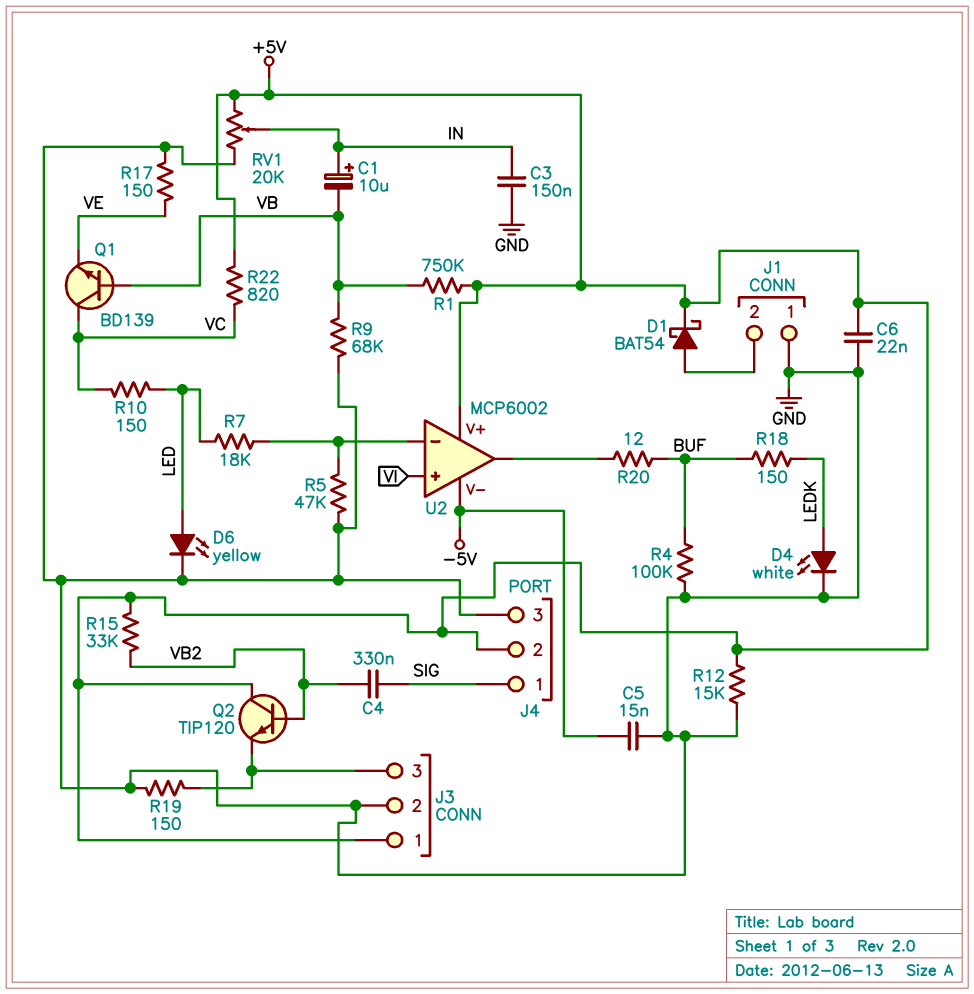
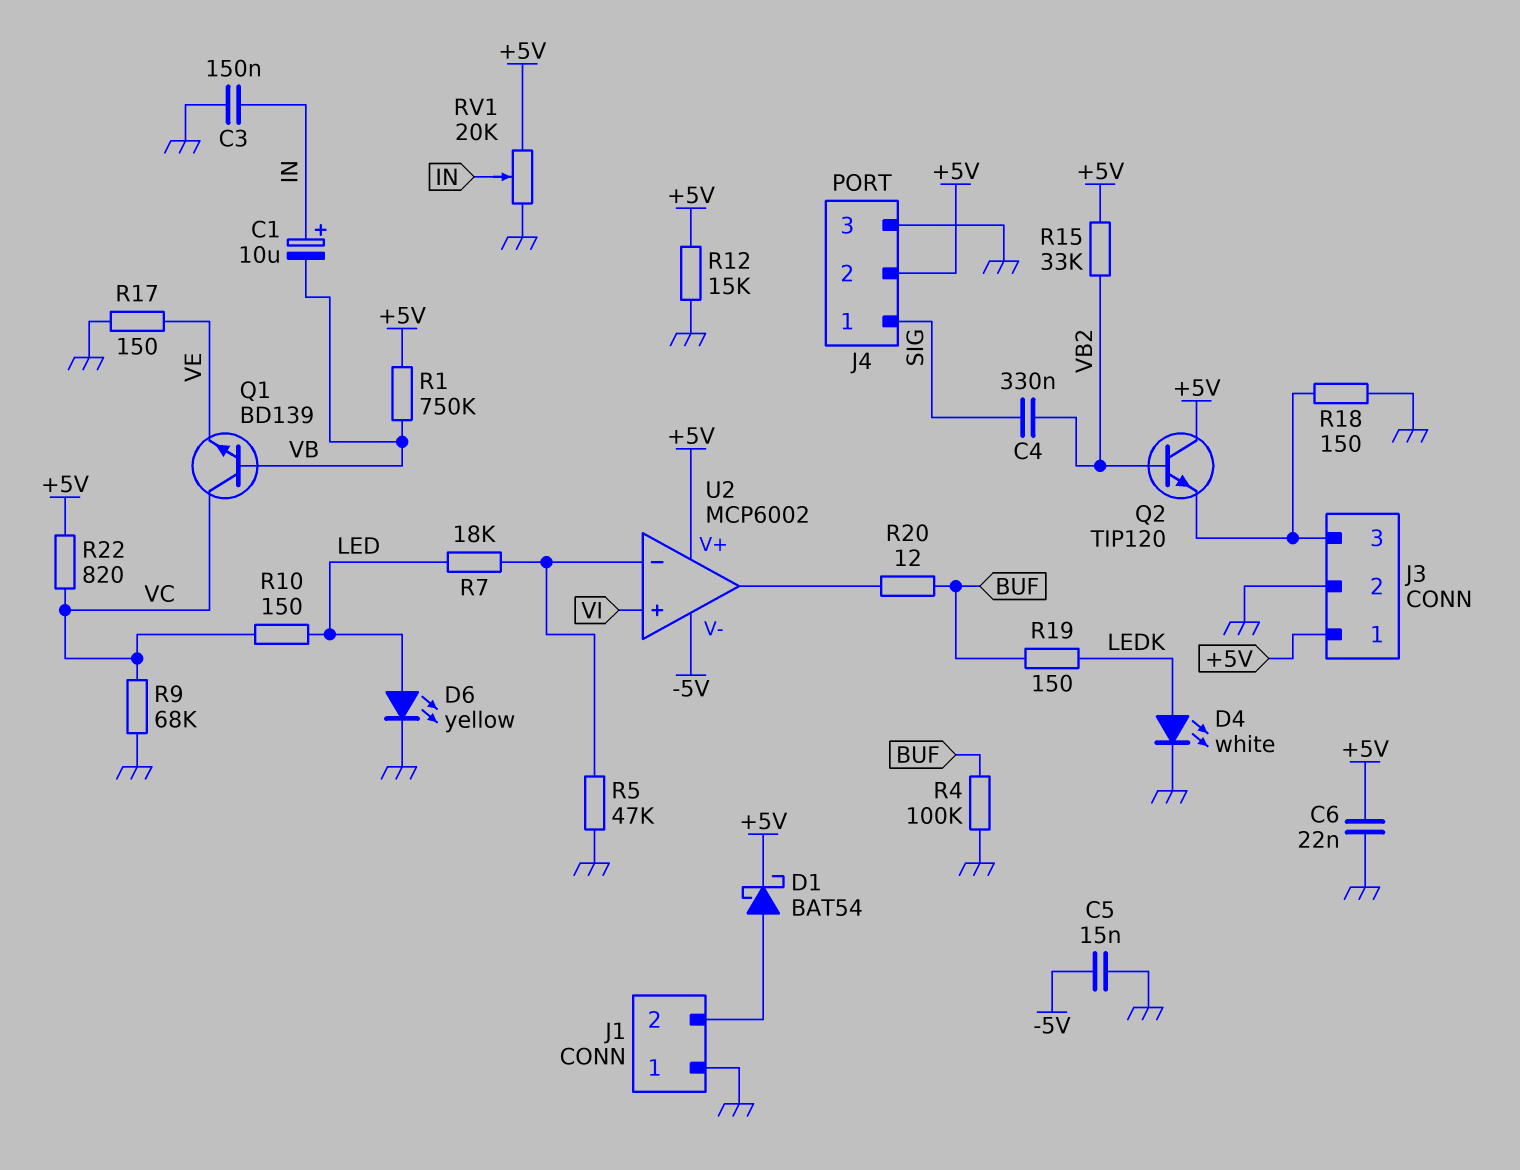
R9: 68k (GND, VB) -> 68k (GND, VC)
R18: 150 (BUF, LEDK) -> 150 (GND, J3/3)
R19: 150 (GND, J3/3) -> 150 (BUF, LEDK)

